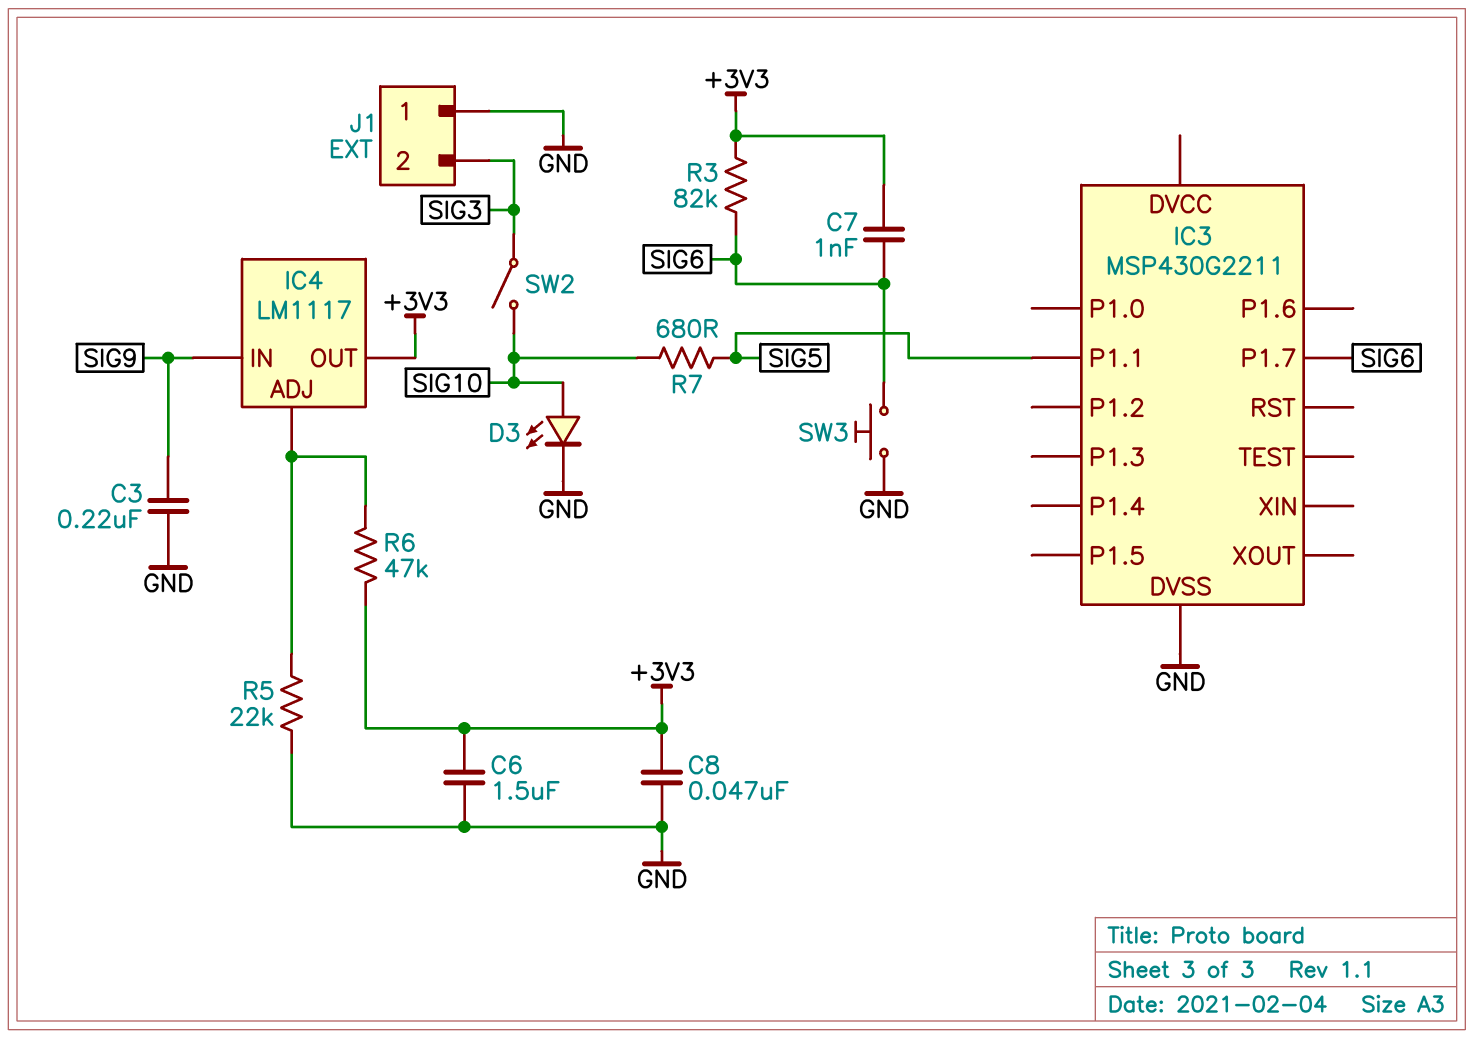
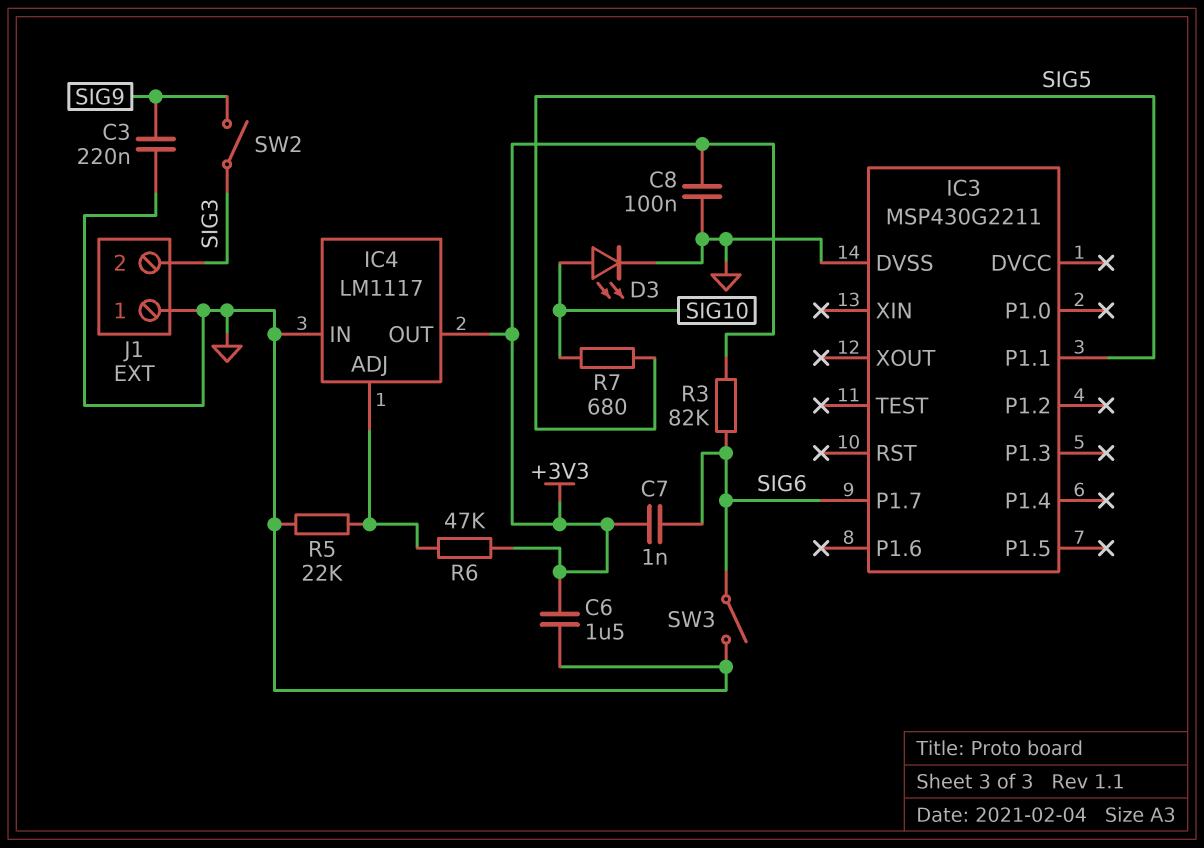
C8: 47nF (+3V3, GND) -> 100nF (+3V3, GND)
IC4 pin IN: SIG9 -> GND
SW2: switch (SIG3, SIG10) -> switch (SIG3, SIG9)
SW3: button (GND, SIG6) -> switch (GND, SIG6)

